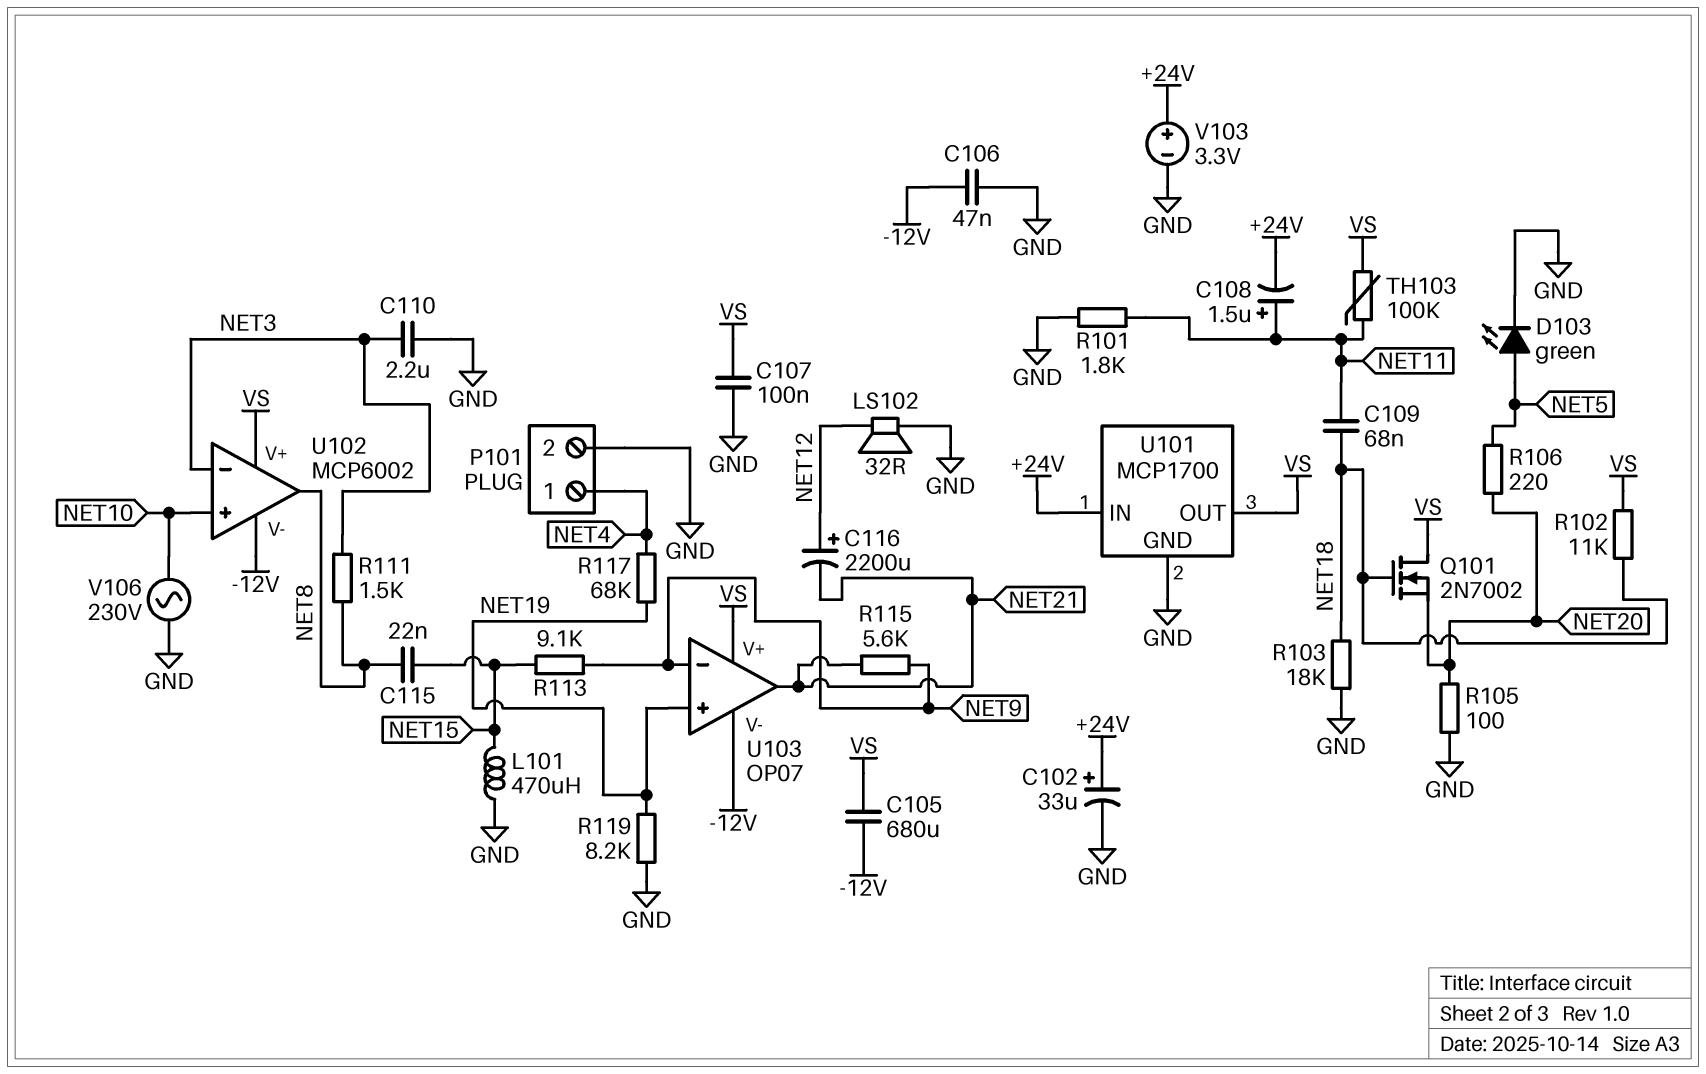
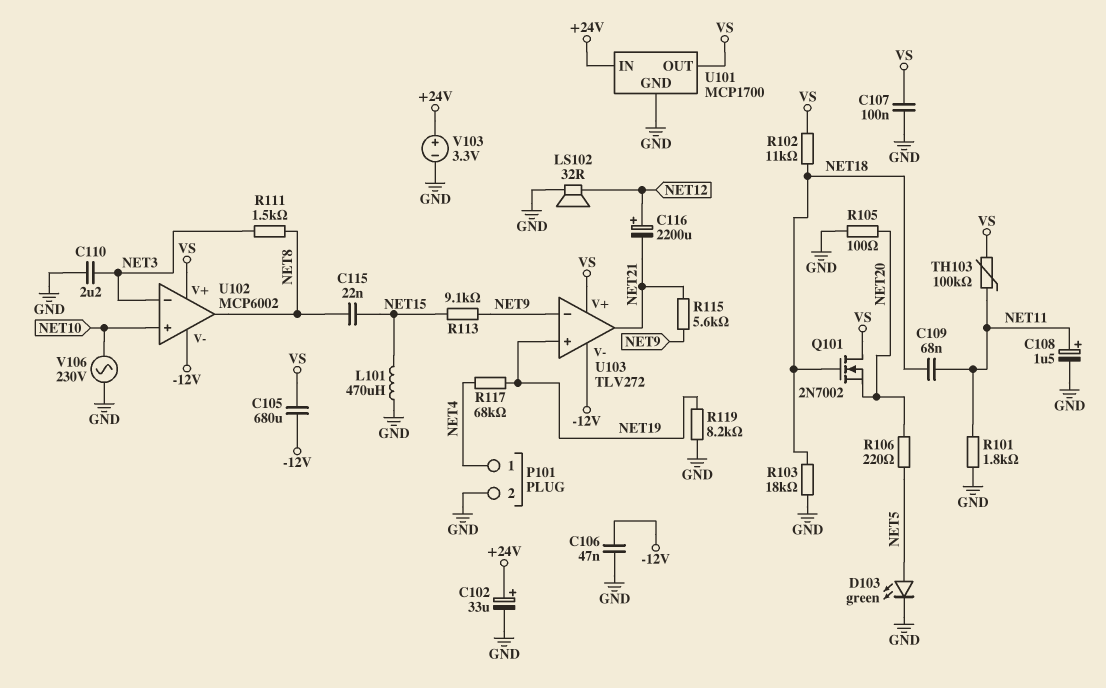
C108: 1.5uF (plus NET11, minus +24V) -> 1.5uF (plus NET11, minus GND)
U103: OP07 -> TLV272

